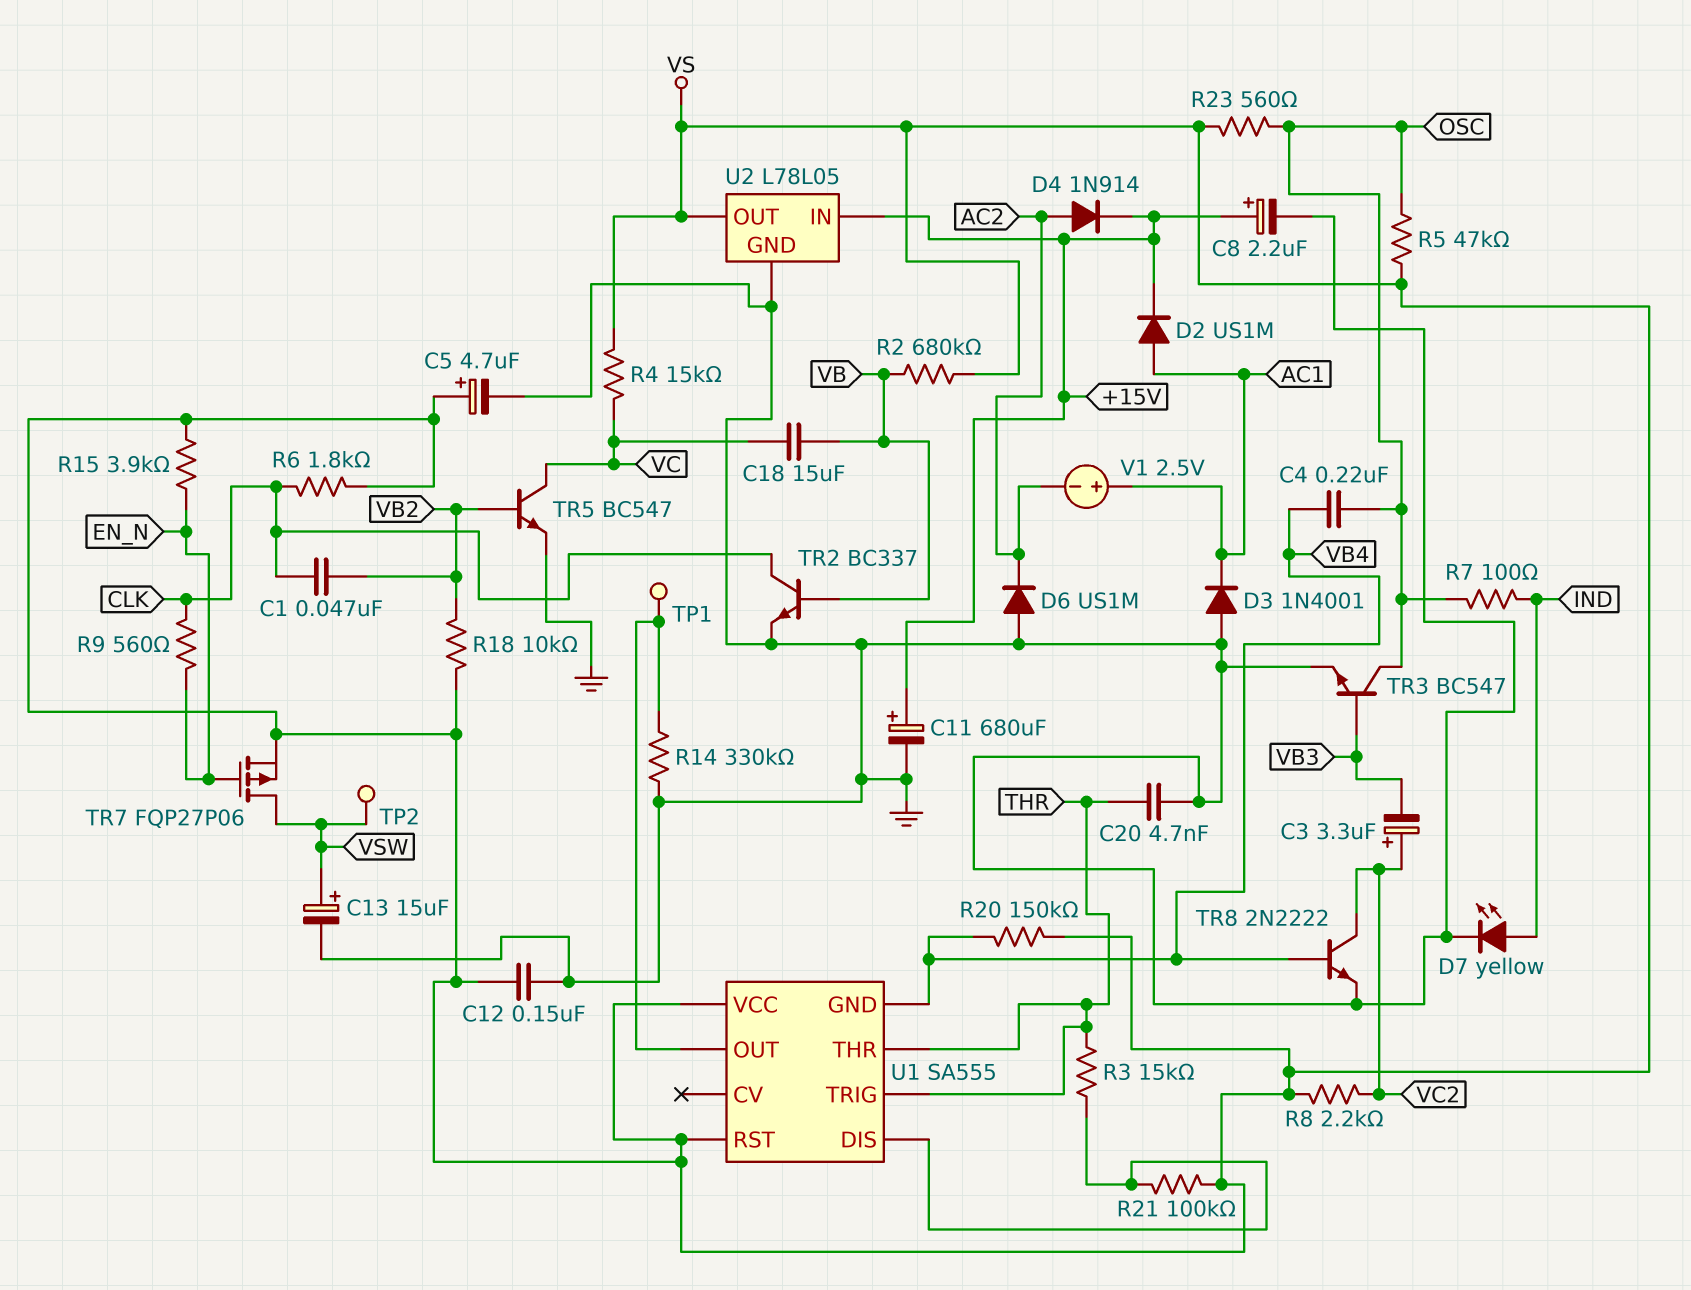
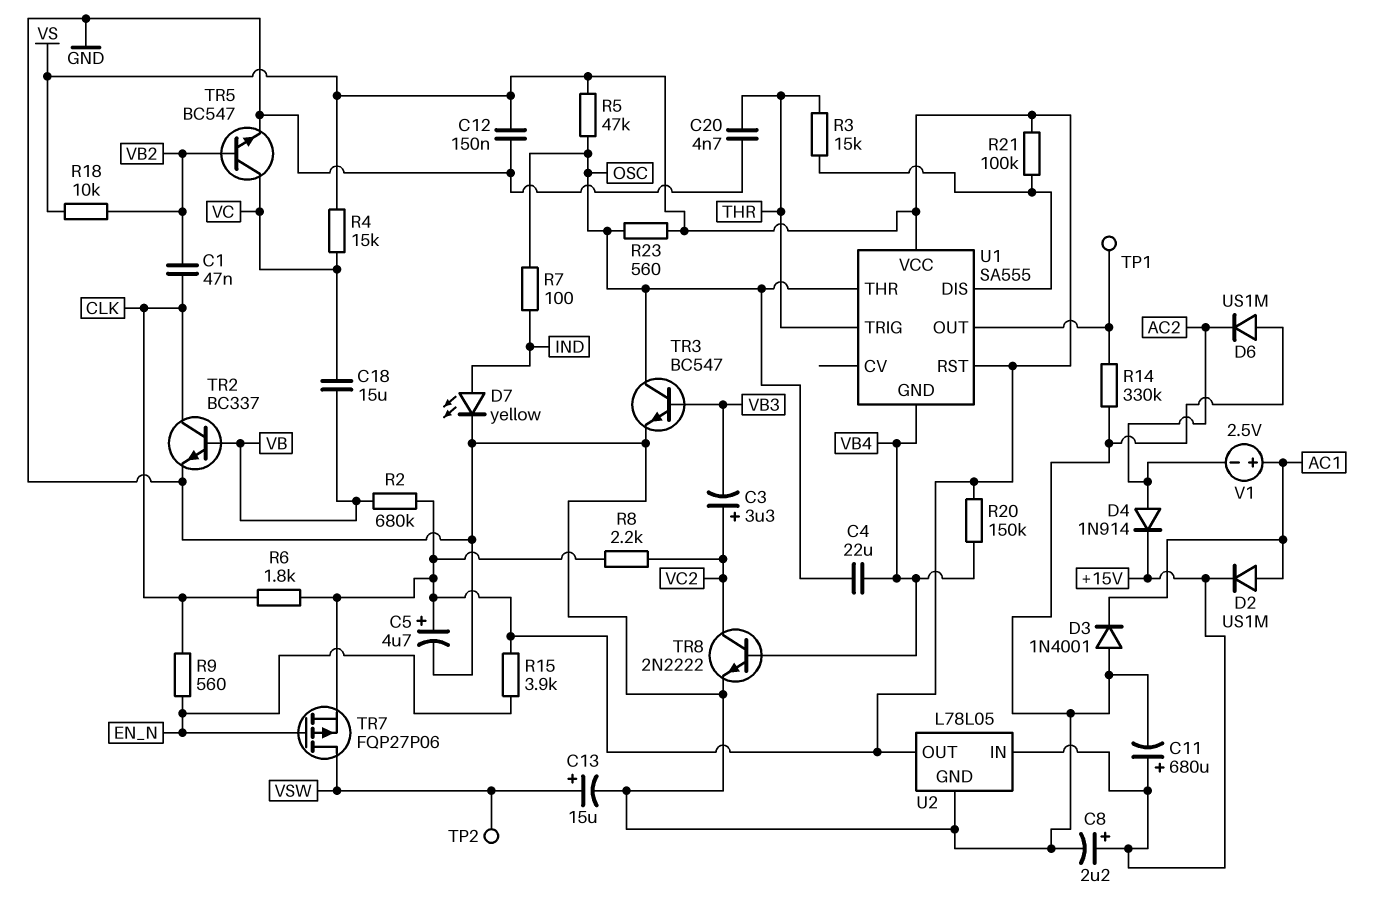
C4: 220nF (OSC, VB4) -> 22uF (OSC, VB4)
U1 pin THR: THR -> OSC

